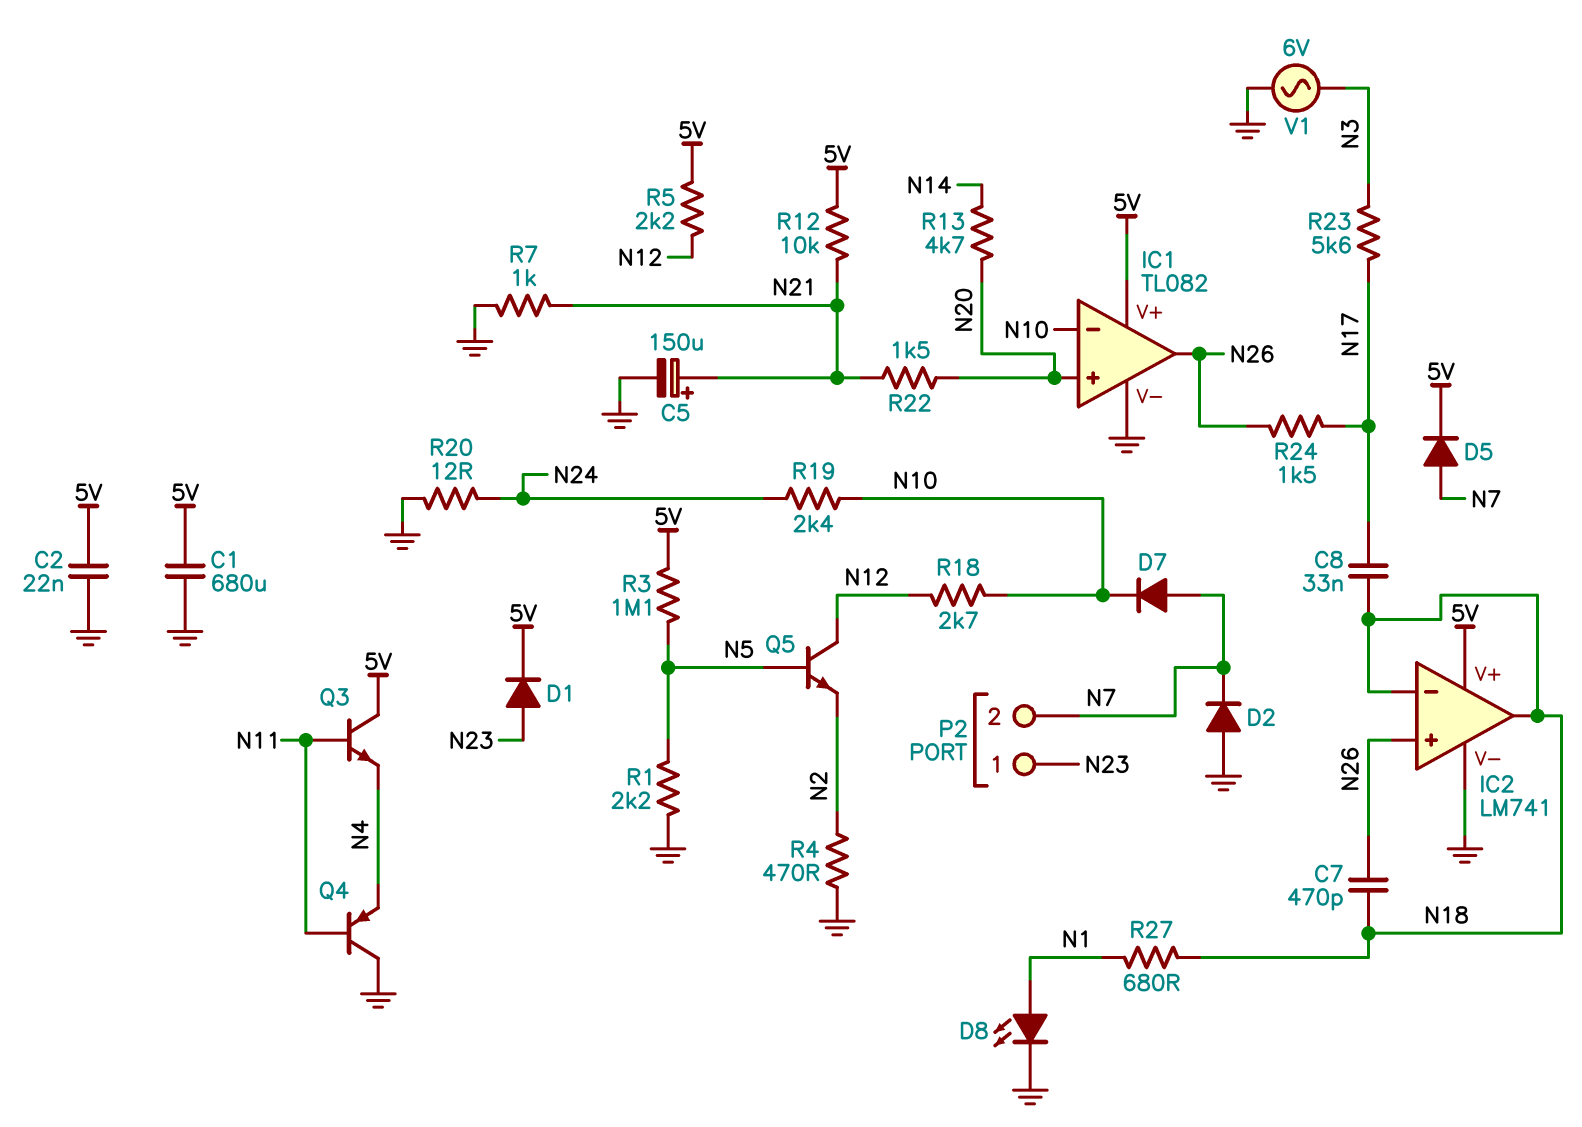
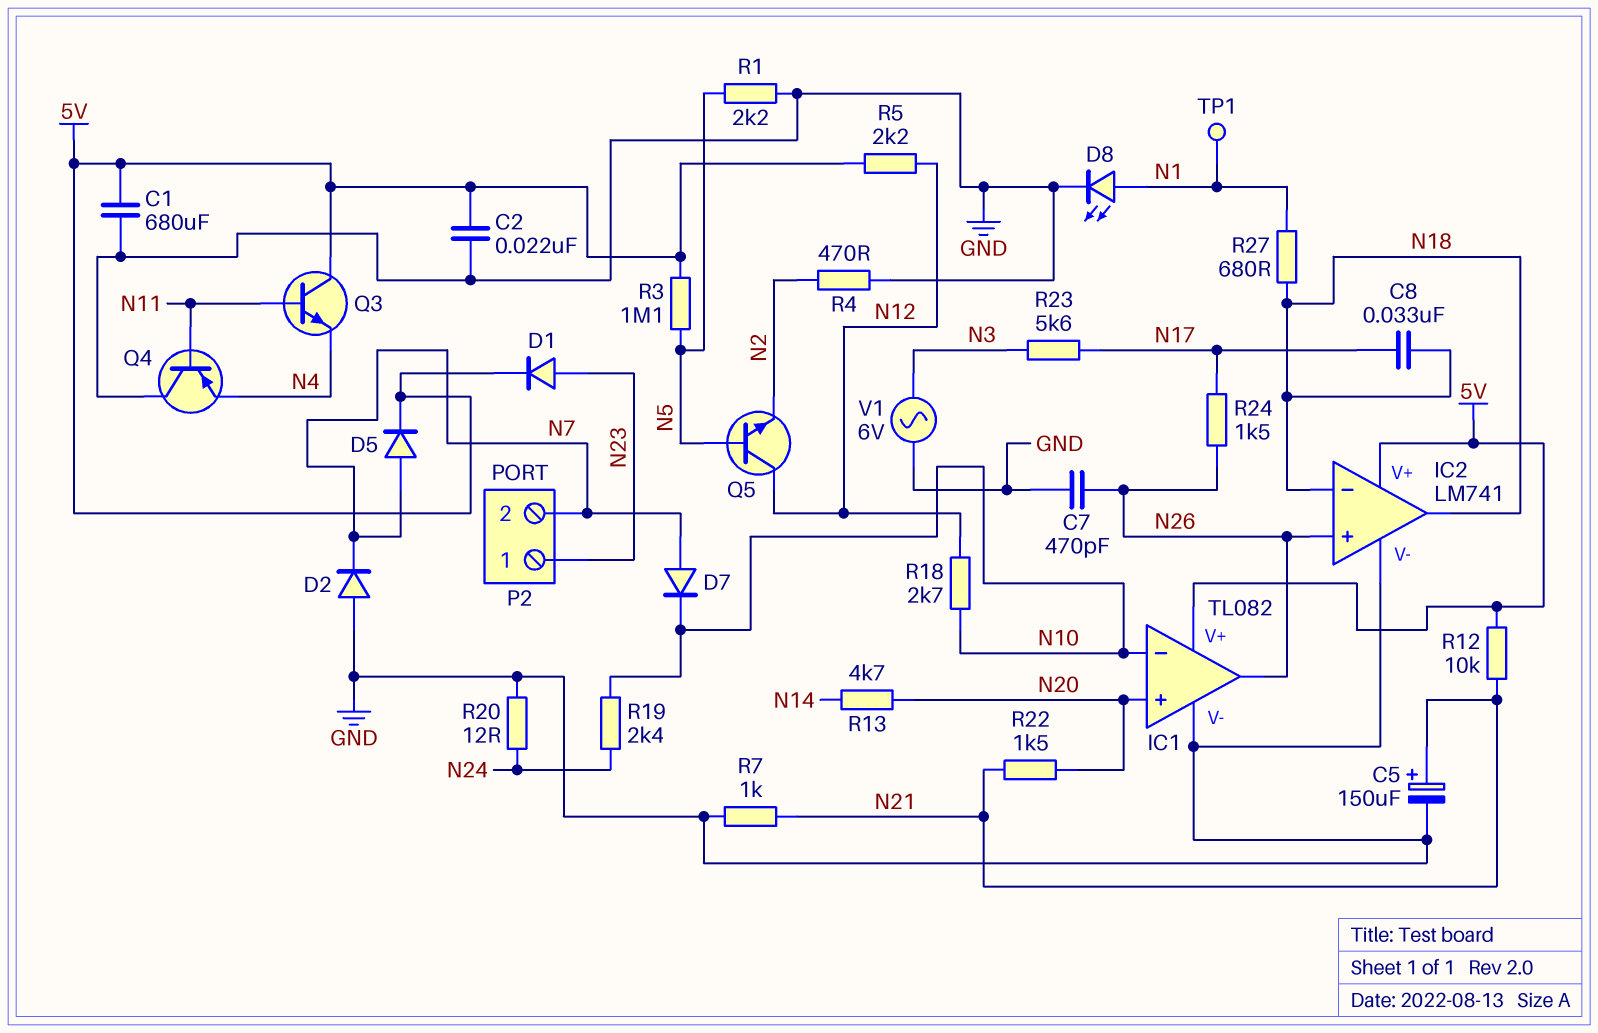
C7: 470pF (N18, N26) -> 470pF (GND, N26)
TP1: none -> test point (N1)

